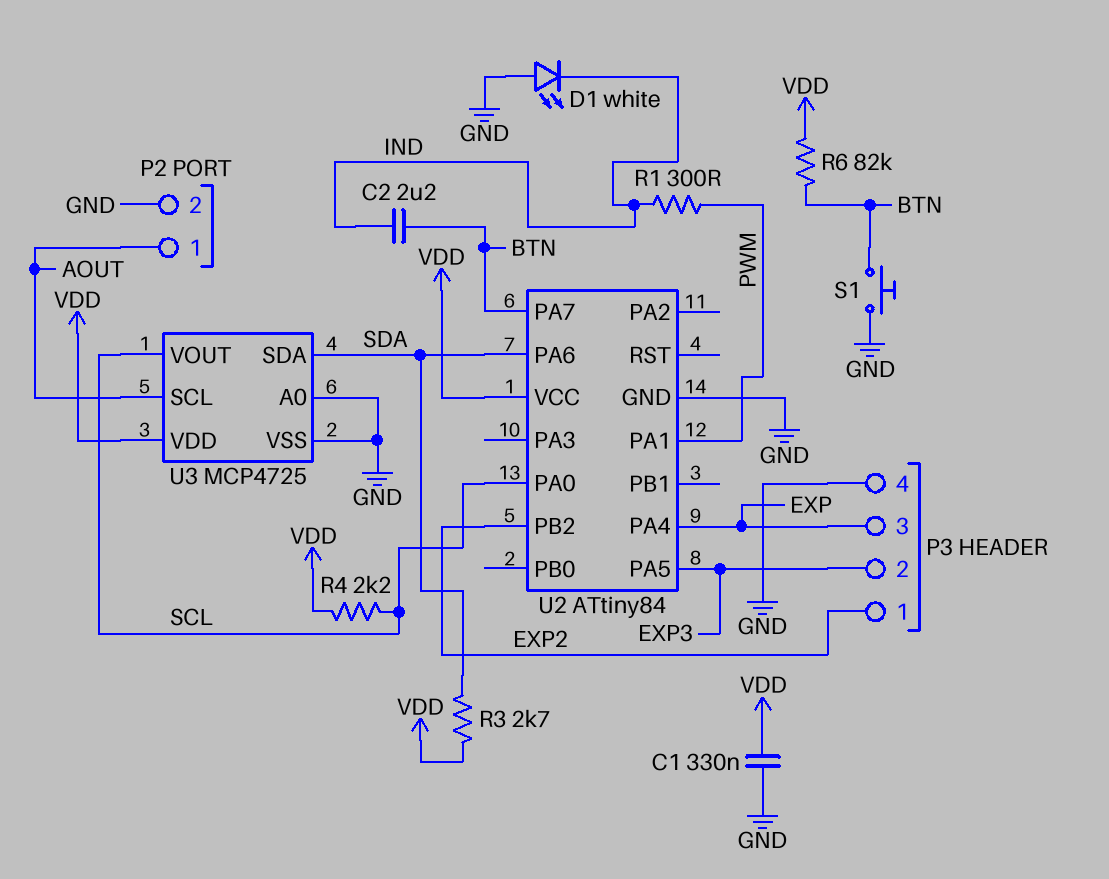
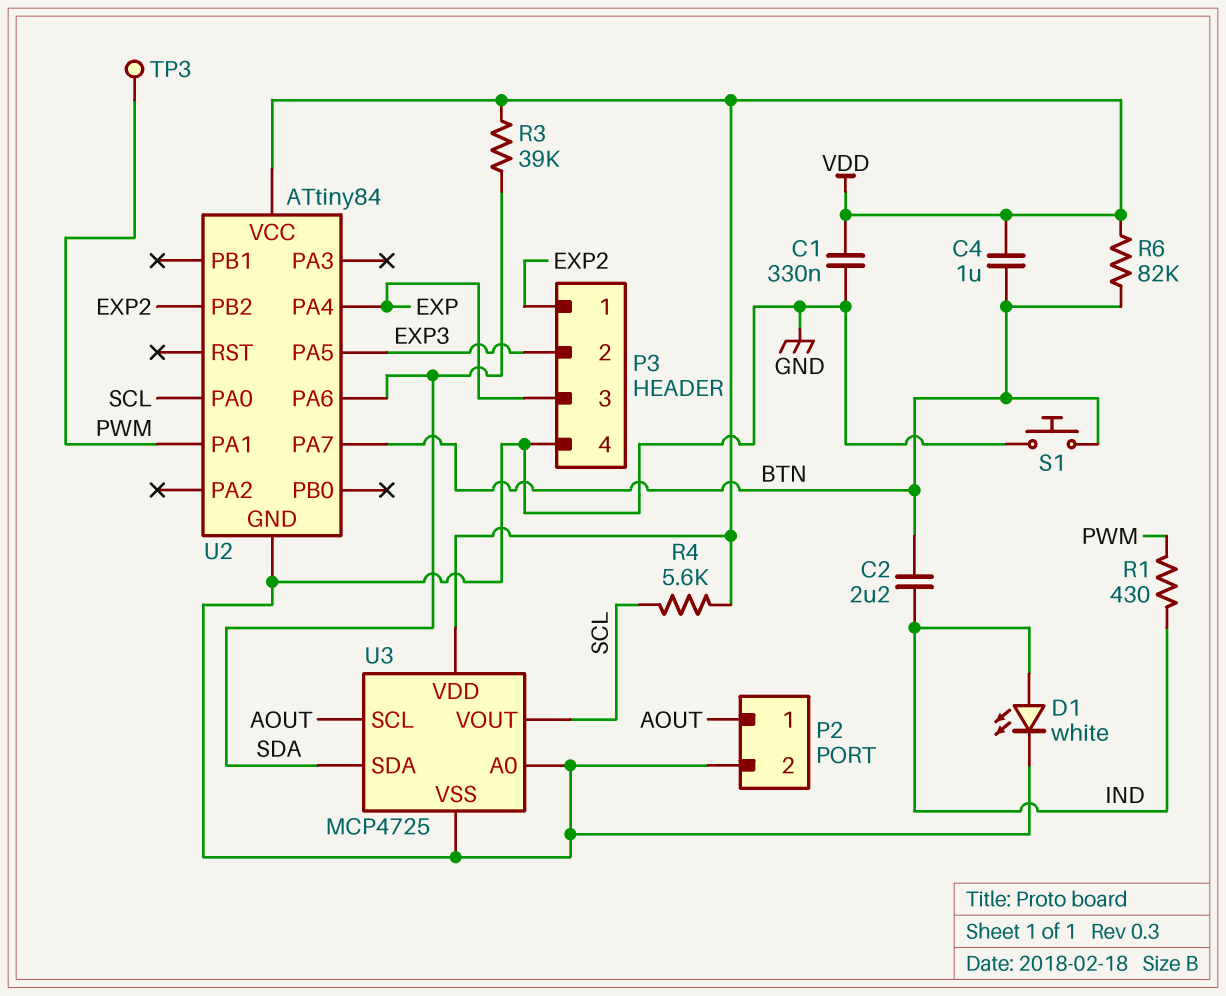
C4: none -> 1uF (BTN, VDD)
D1: LED white (A GND, K IND) -> LED white (A IND, K GND)
R1: 300 (IND, PWM) -> 430 (IND, PWM)
R3: 2.7k (SDA, VDD) -> 39k (SDA, VDD)
R4: 2.2k (SCL, VDD) -> 5.6k (SCL, VDD)
TP3: none -> test point (PWM)

